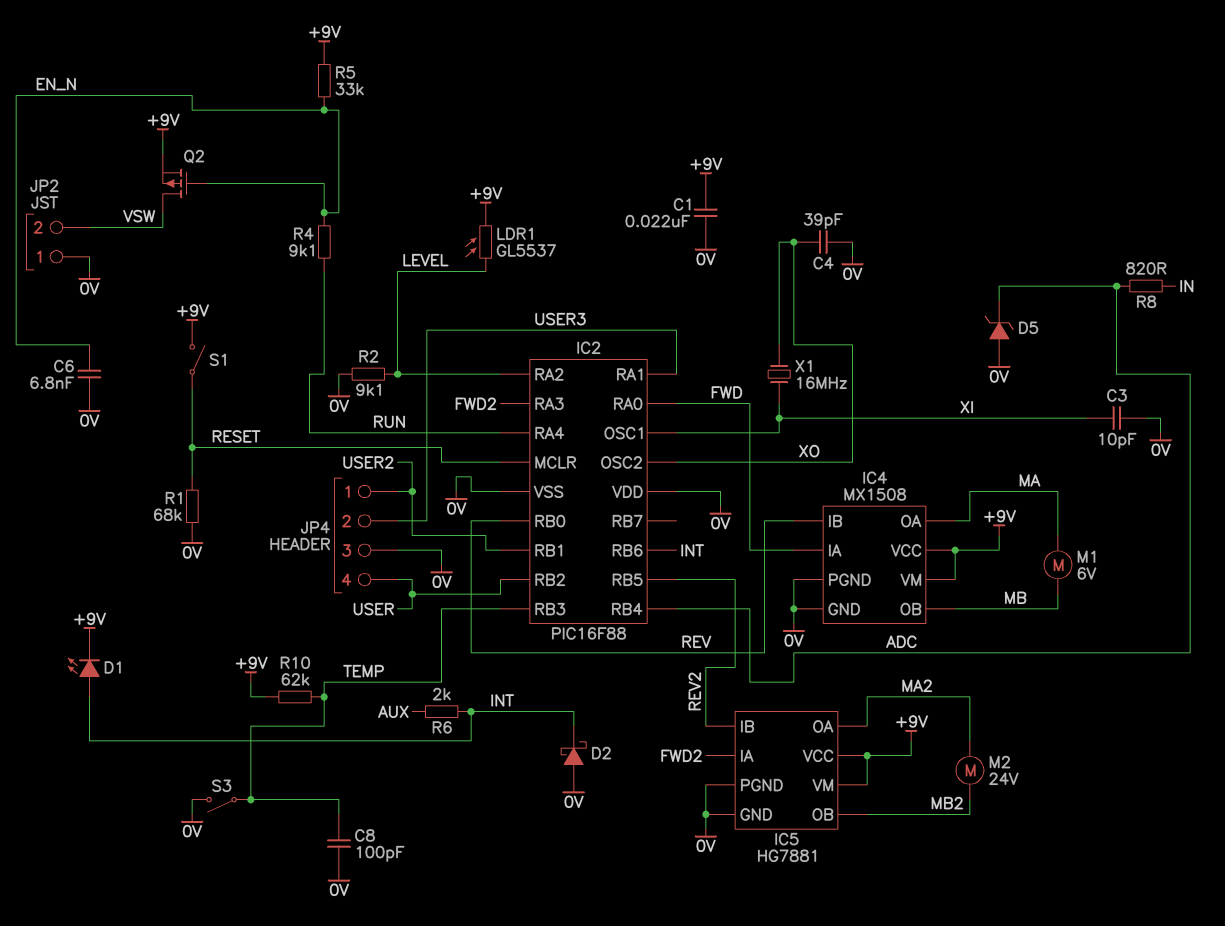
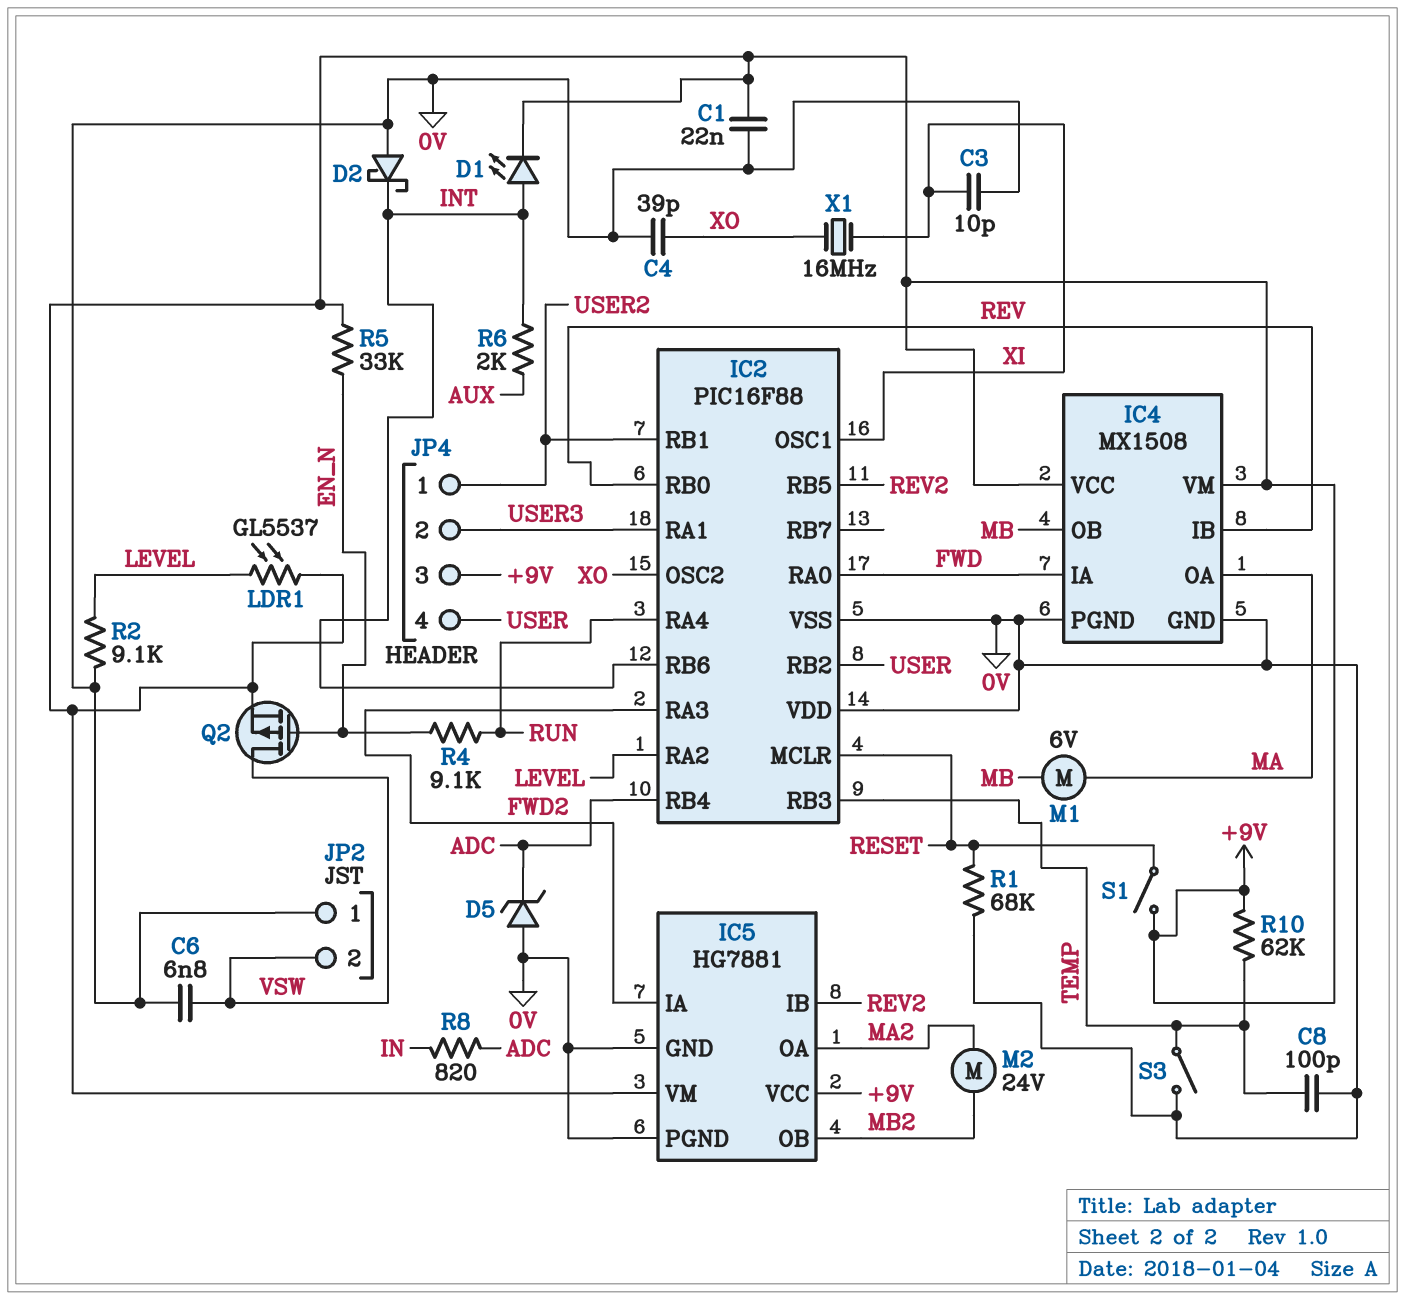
C6: 6.8nF (0V, EN_N) -> 6.8nF (0V, VSW)
JP4 pin 3: 0V -> +9V

